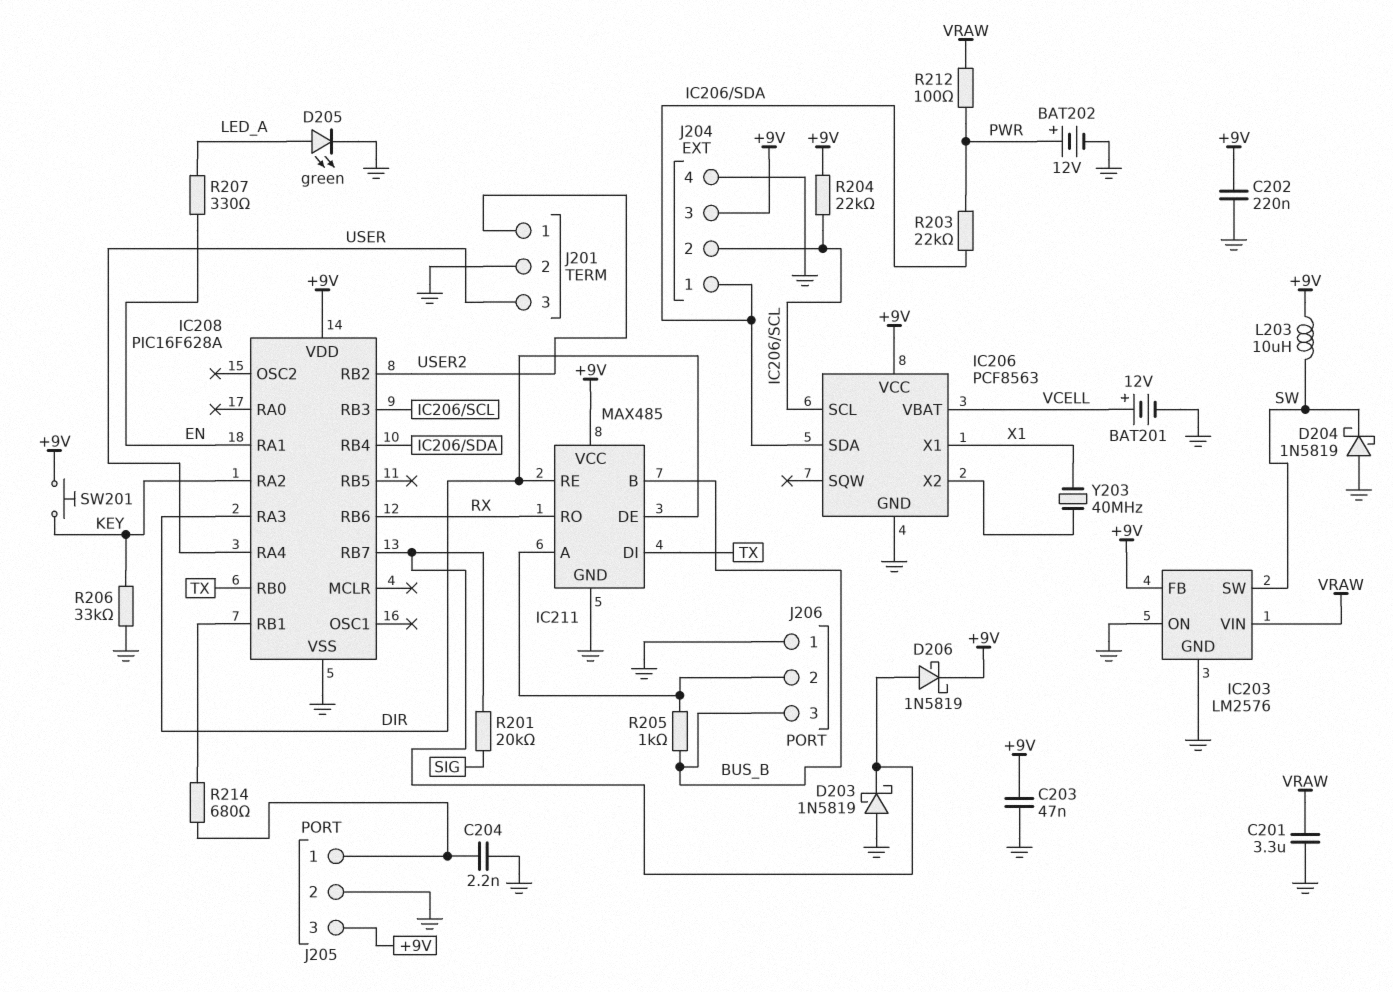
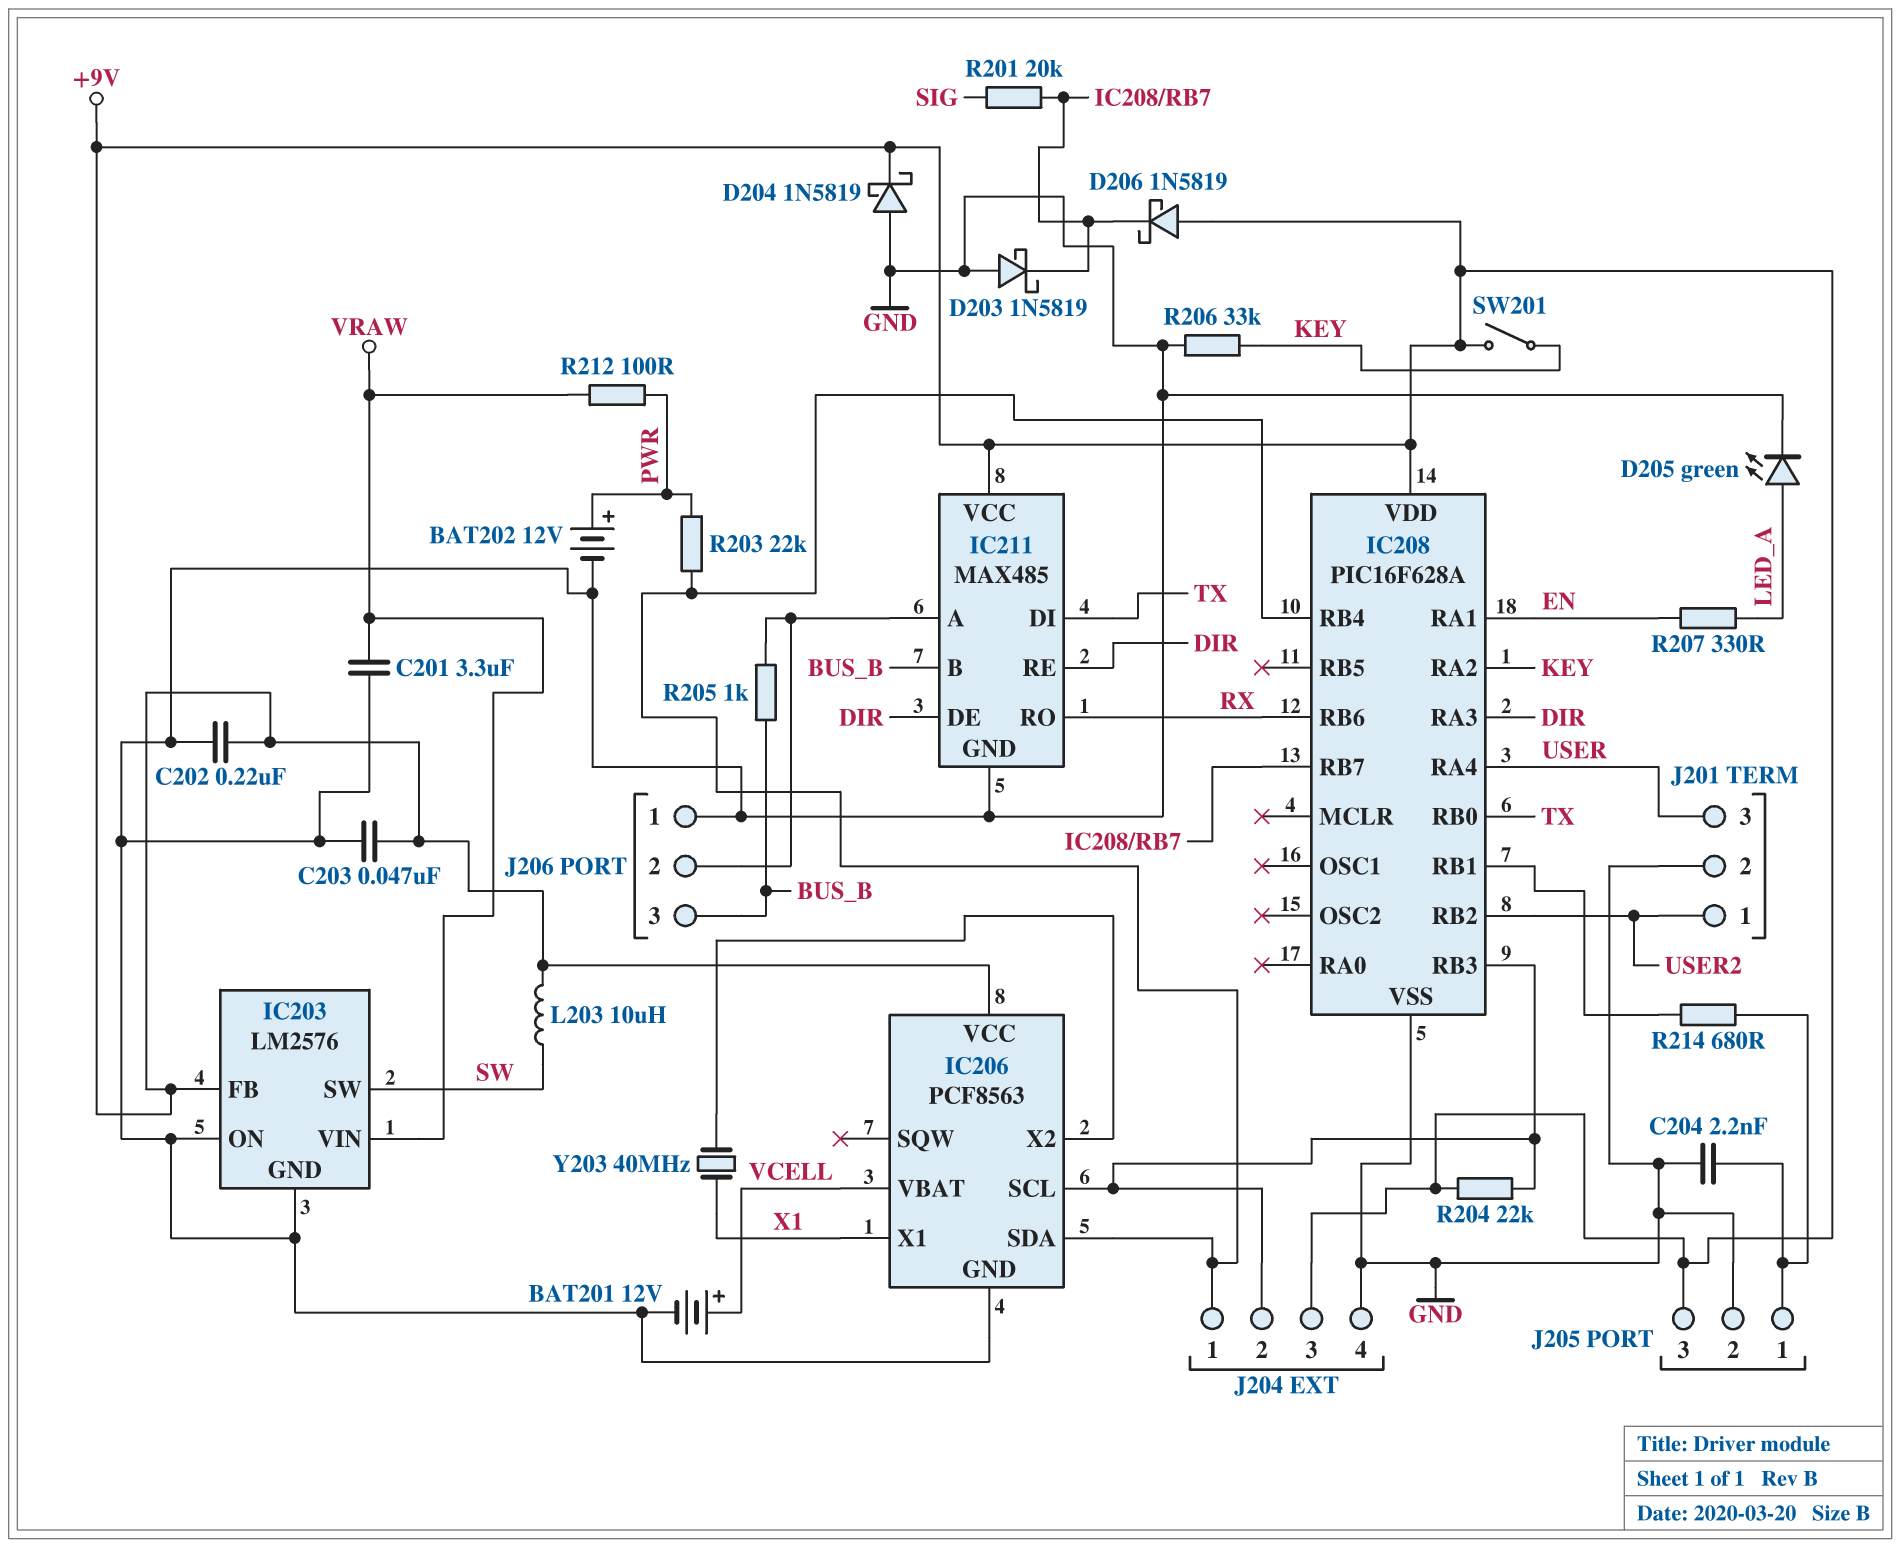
D204: schottky 1N5819 (A GND, K SW) -> schottky 1N5819 (A GND, K +9V)
D206: schottky 1N5819 (A IC208/RB7, K +9V) -> schottky 1N5819 (A +9V, K IC208/RB7)
SW201: button (+9V, KEY) -> switch (+9V, KEY)

